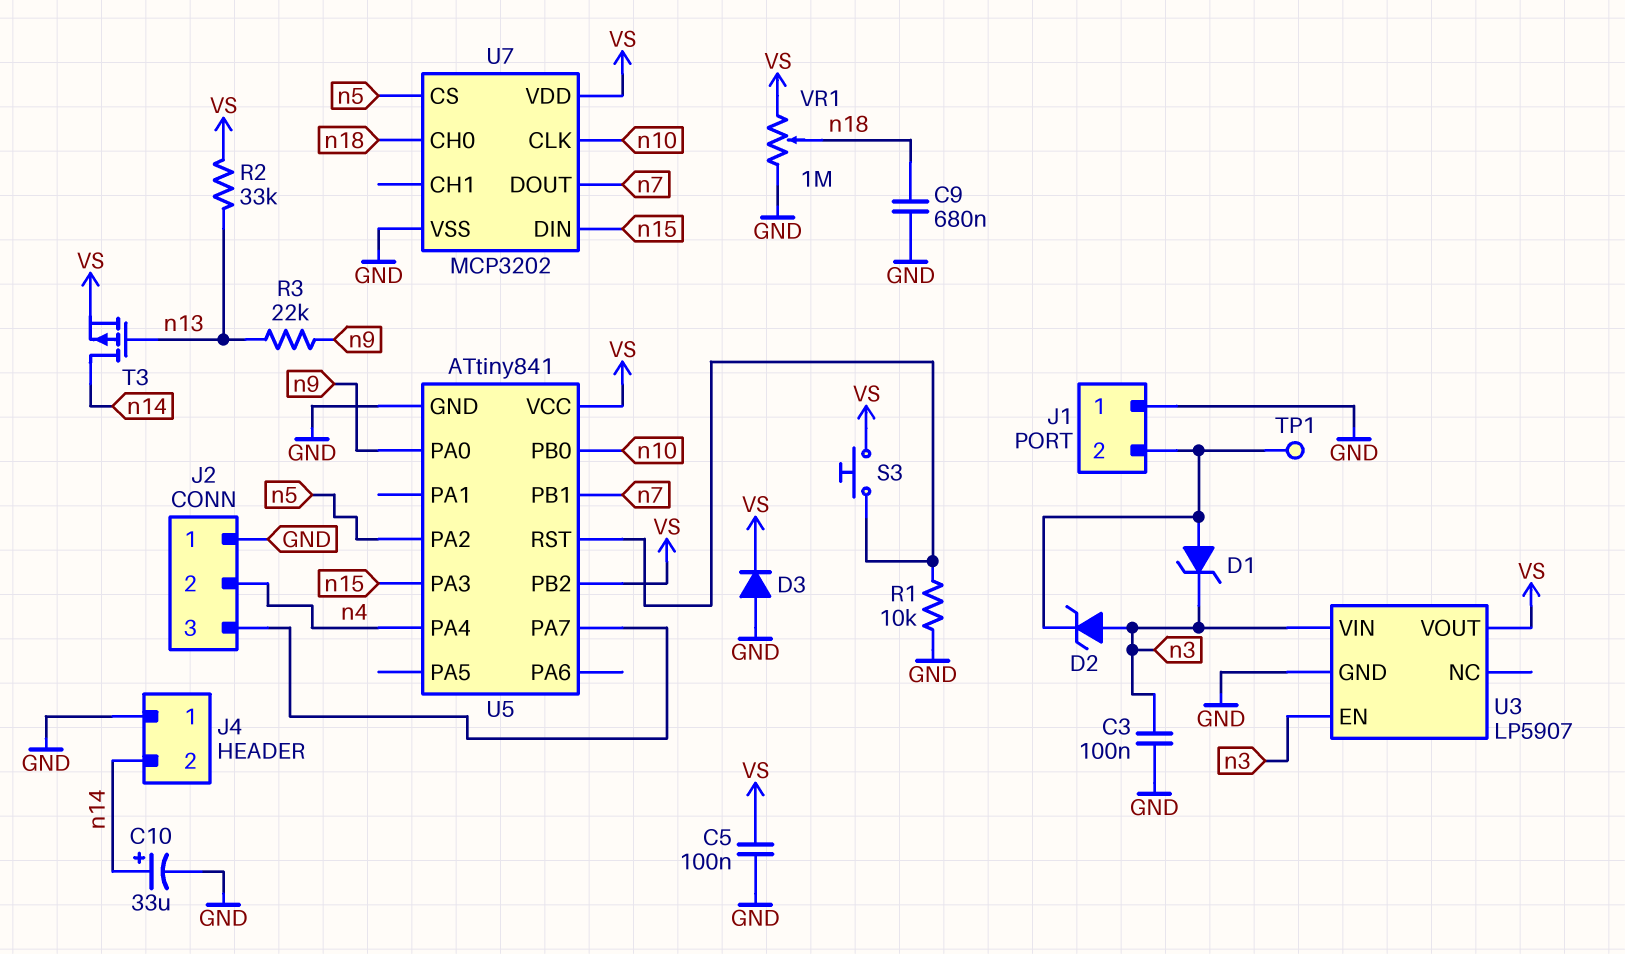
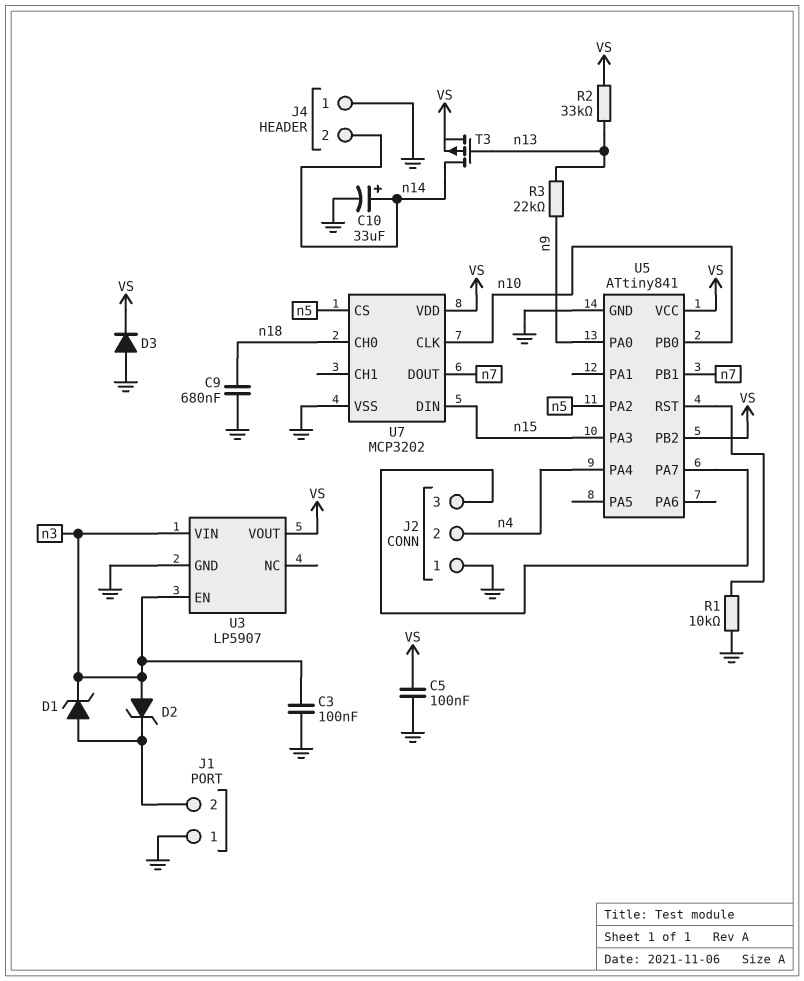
S3: button (U5/RST, VS) -> none
TP1: test point (J1/2) -> none
VR1: 1M (GND, VS, wiper n18) -> none

